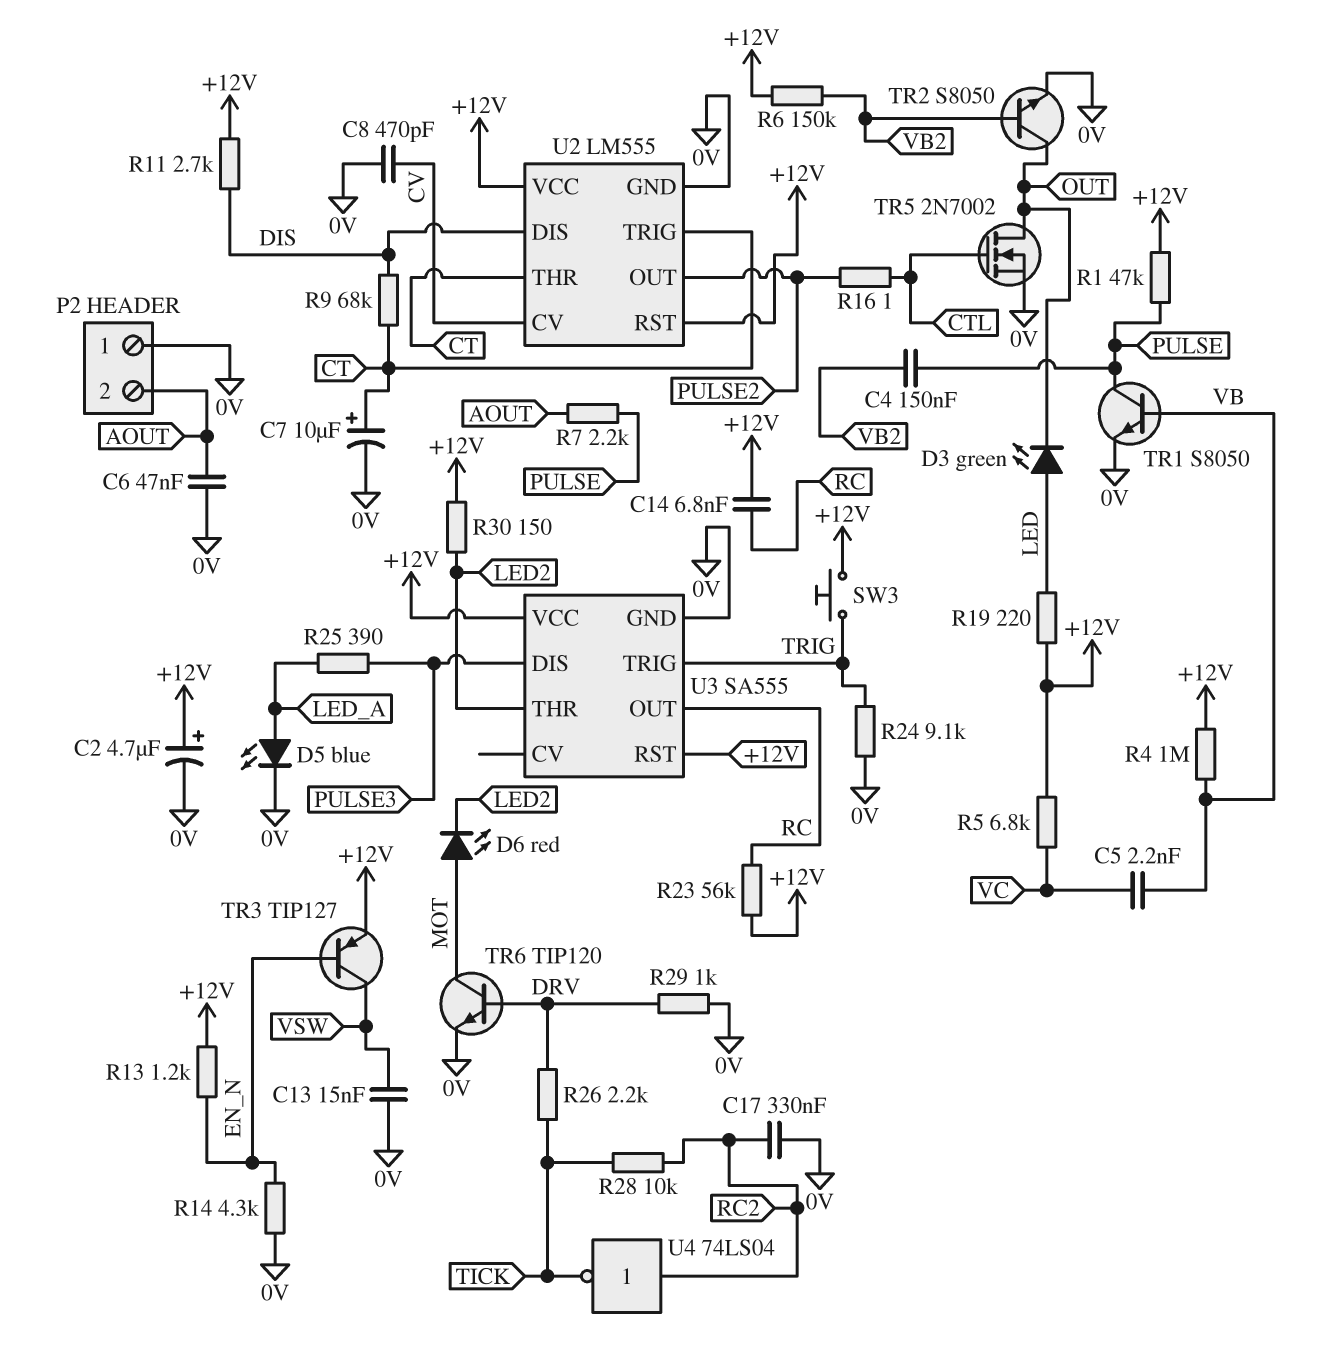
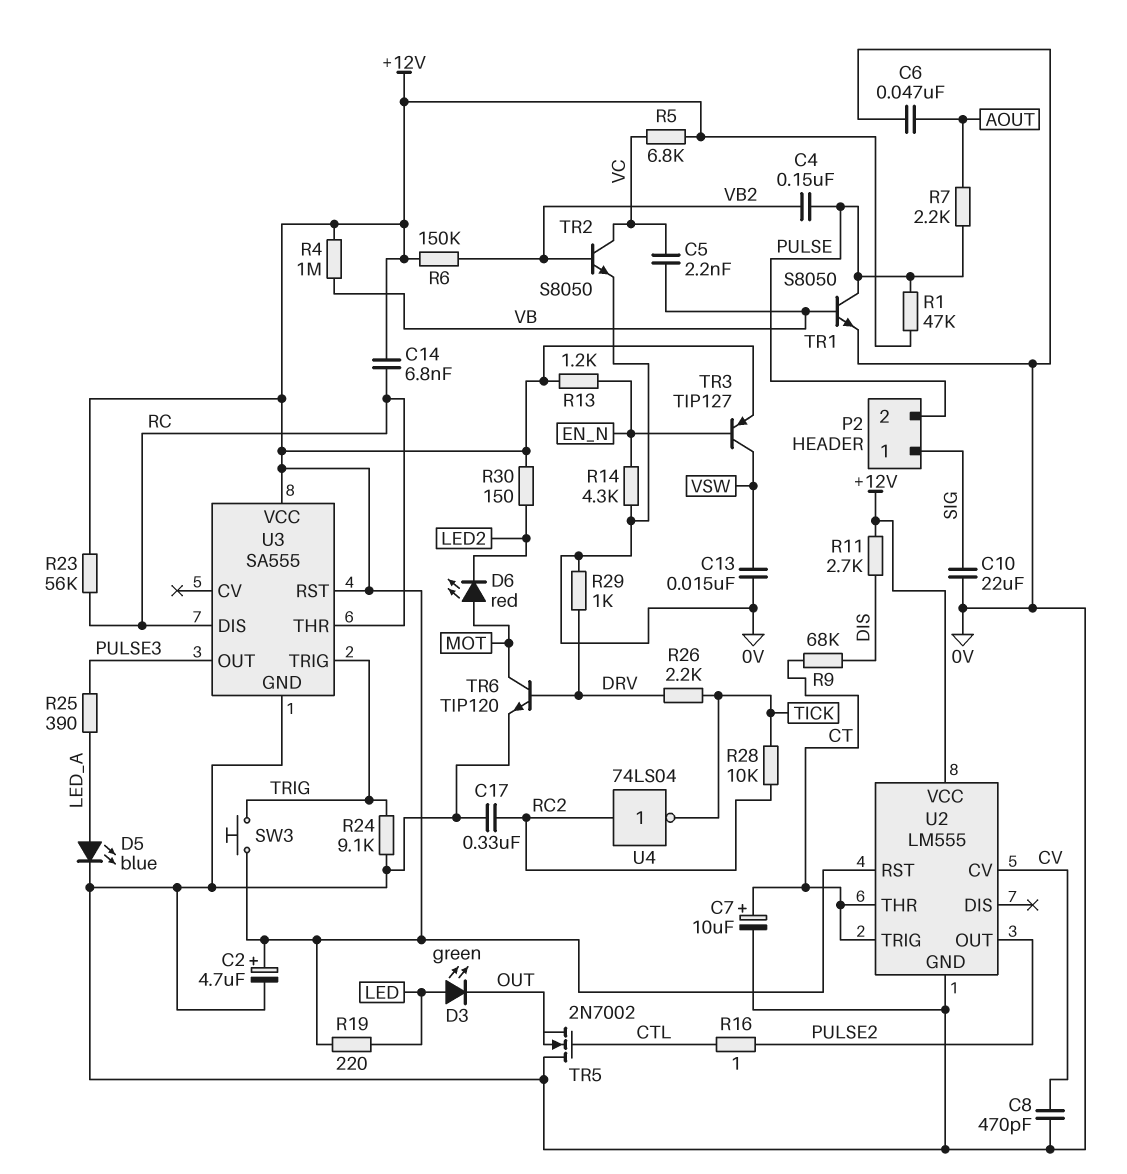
C10: none -> 22uF (0V, SIG)
P2 pin 1: 0V -> SIG
P2 pin 2: AOUT -> PULSE
TR2: NPN S8050 (B VB2, C OUT, E 0V) -> NPN S8050 (B VB2, C VC, E 0V)
TR5: NMOS 2N7002 (G CTL, D OUT, S 0V) -> NMOS 2N7002 (G CTL, D 0V, S OUT)
U2 pin DIS: DIS -> none
U3 pin DIS: PULSE3 -> RC
U3 pin OUT: RC -> PULSE3
U3 pin THR: LED2 -> RC

